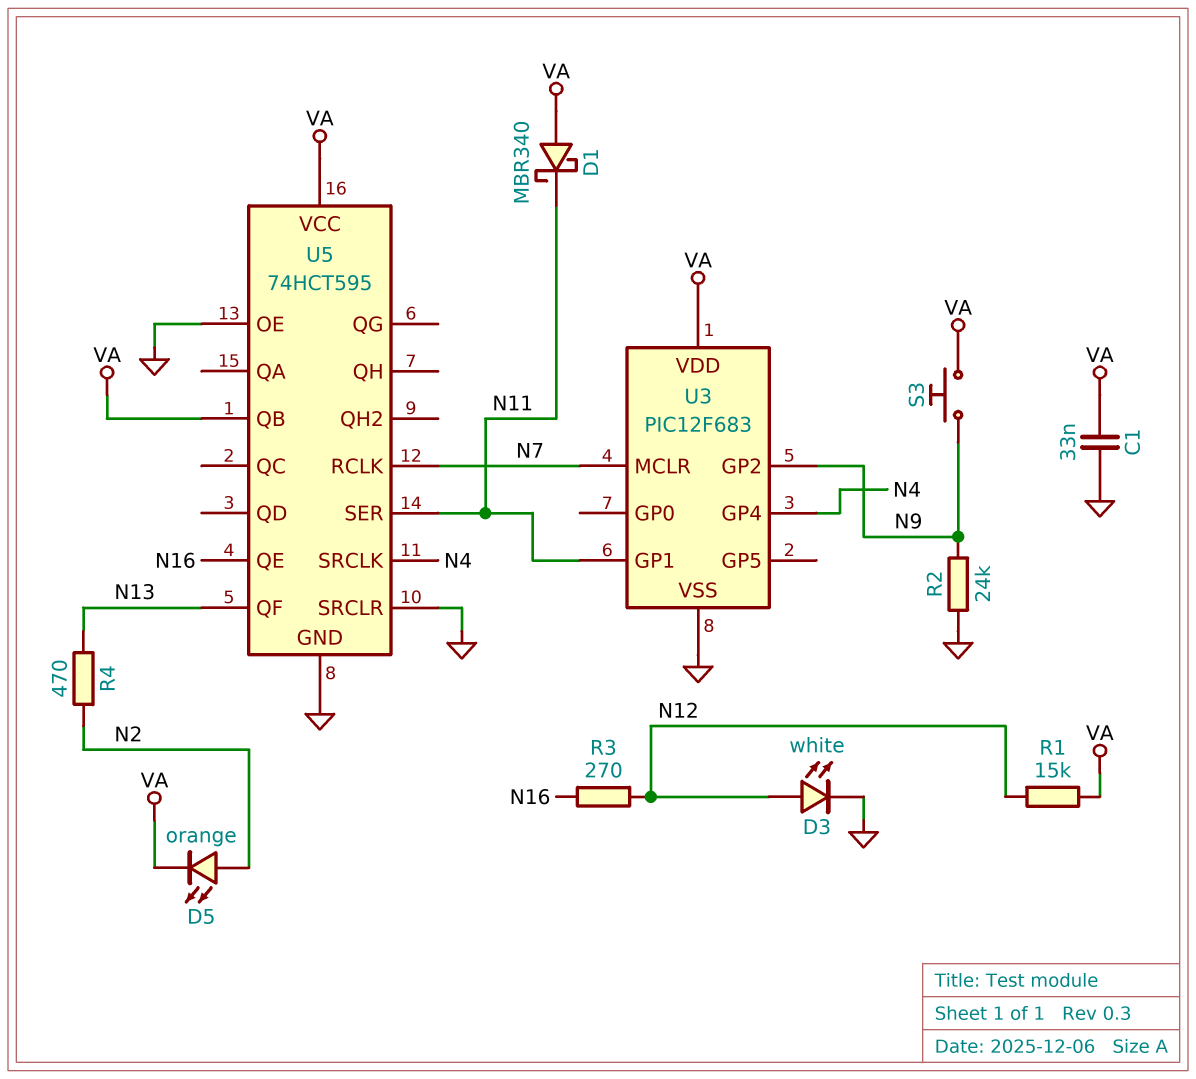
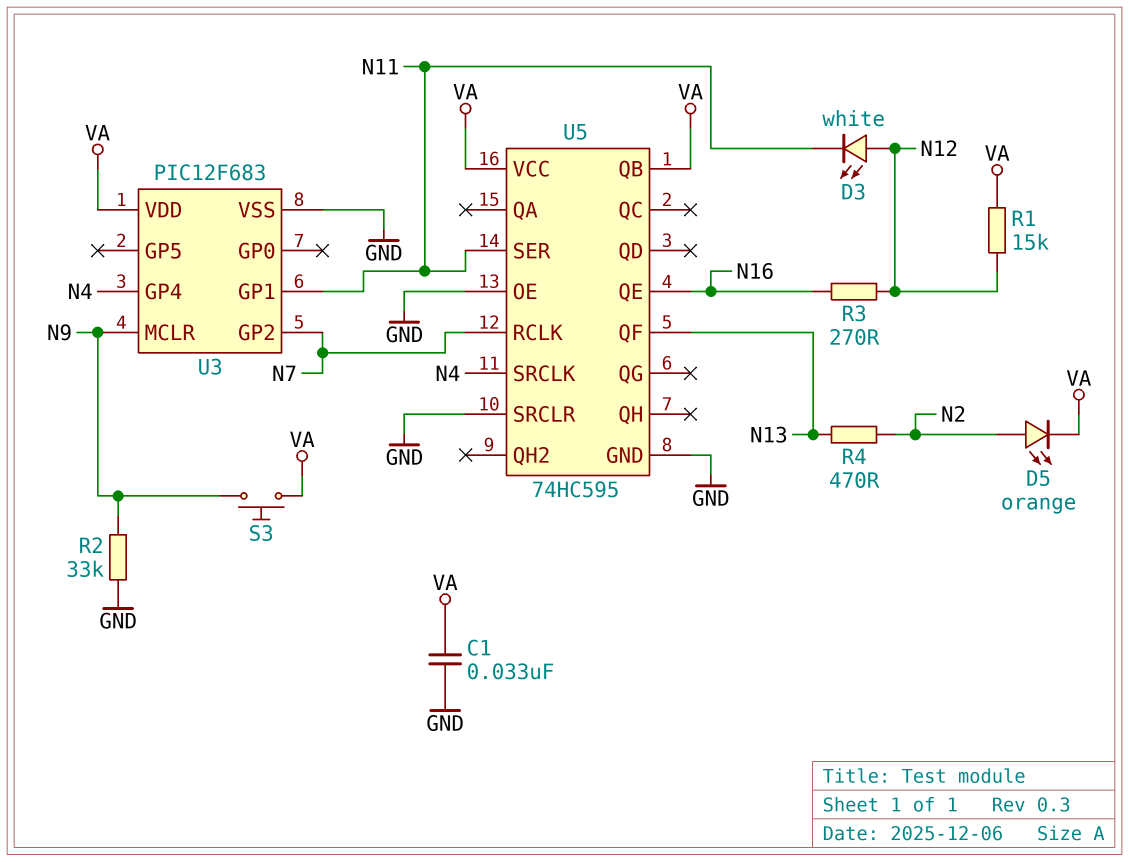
D1: schottky MBR340 (A VA, K N11) -> none
D3: LED white (A N12, K GND) -> LED white (A N12, K N11)
R2: 24k (GND, N9) -> 33k (GND, N9)
U3 pin GP2: N9 -> N7
U3 pin MCLR: N7 -> N9
U5: 74HCT595 -> 74HC595

